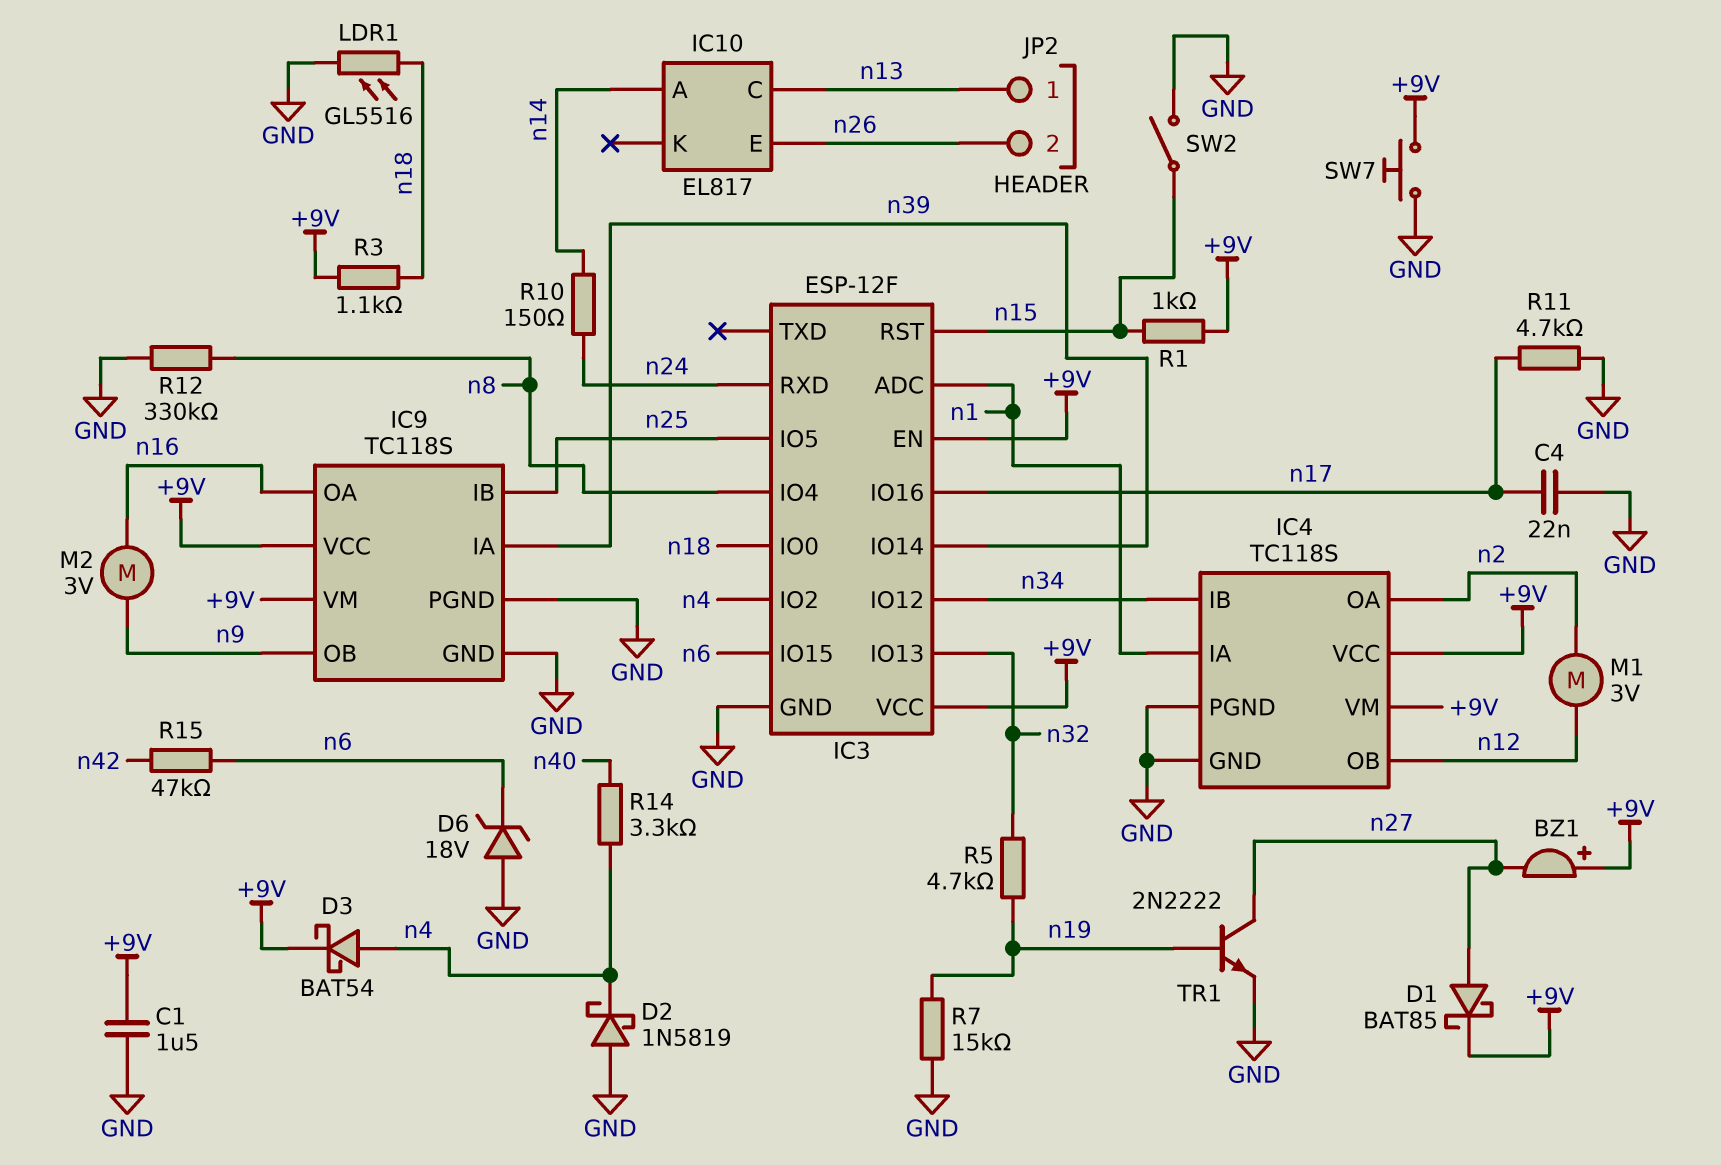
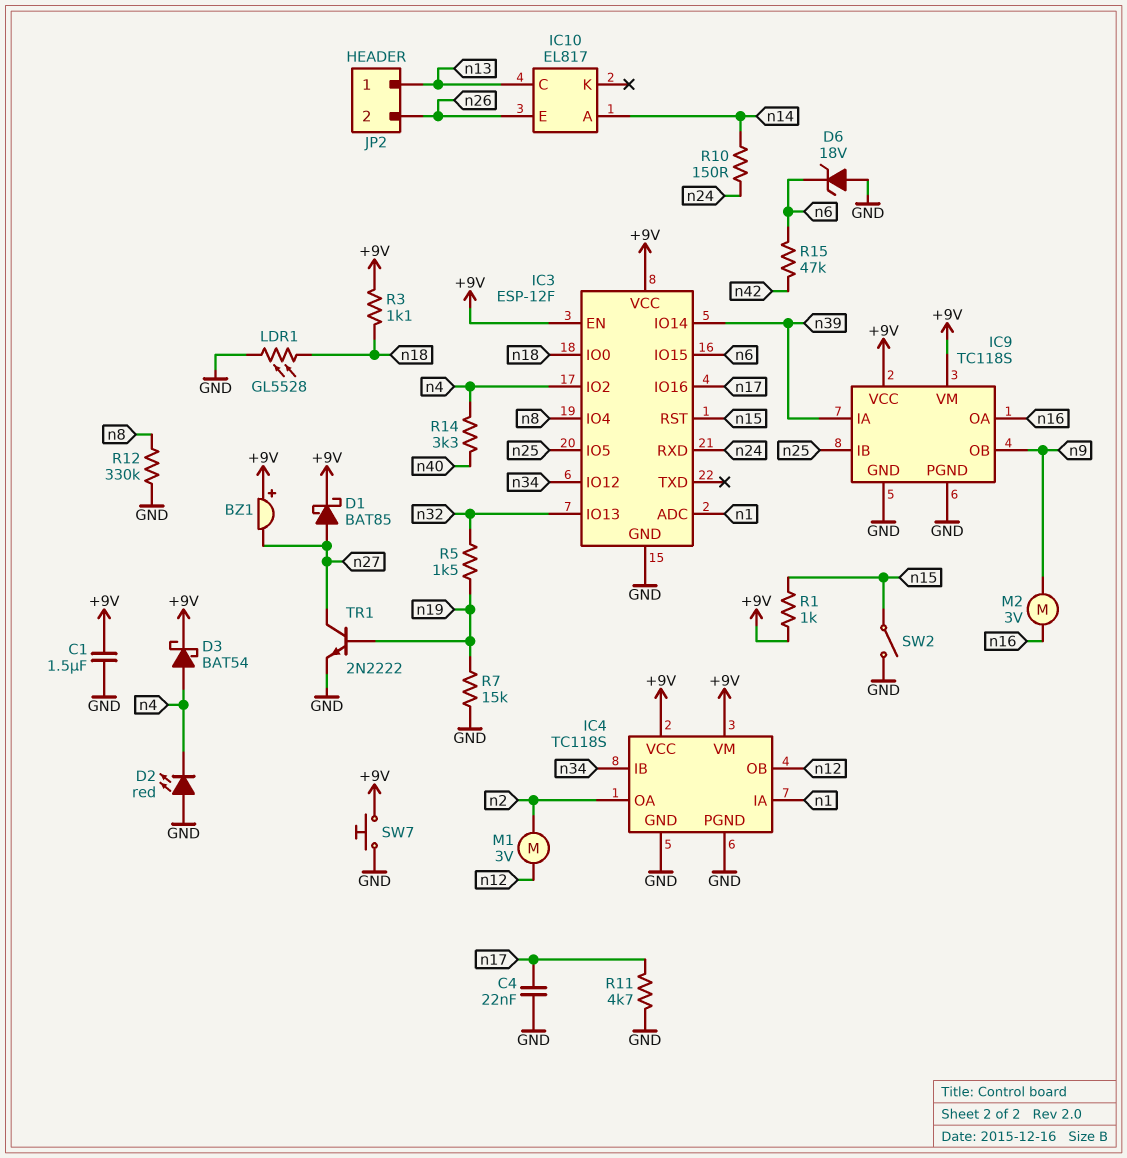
D2: schottky 1N5819 (A GND, K n4) -> LED red (A GND, K n4)
LDR1: GL5516 (GND, n18) -> GL5528 (GND, n18)
R5: 4.7k (n19, n32) -> 1.5k (n19, n32)

